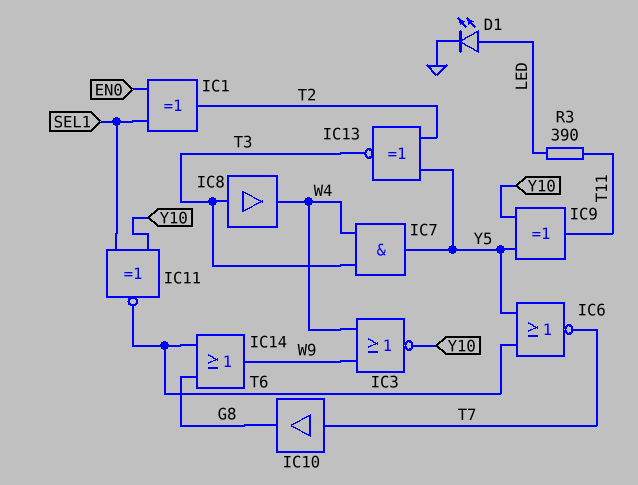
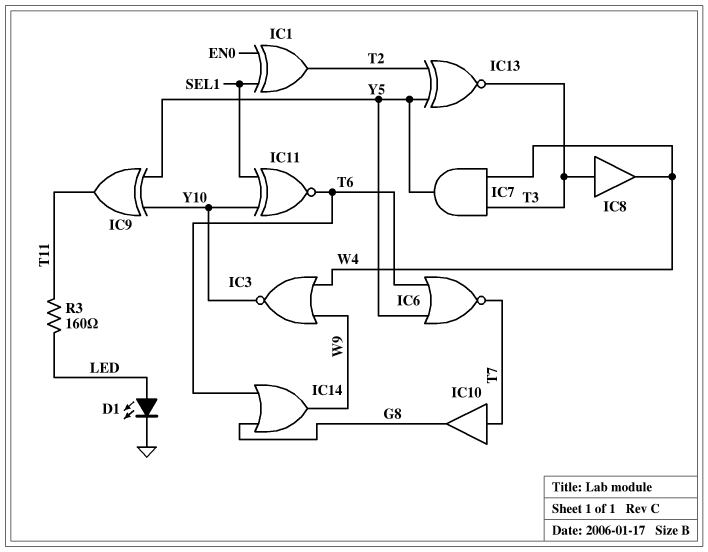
R3: 390 (LED, T11) -> 160 (LED, T11)

